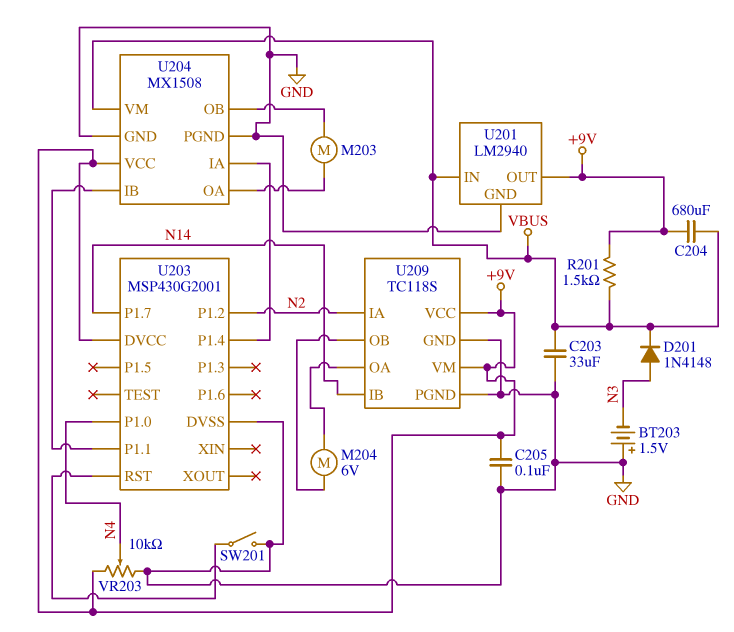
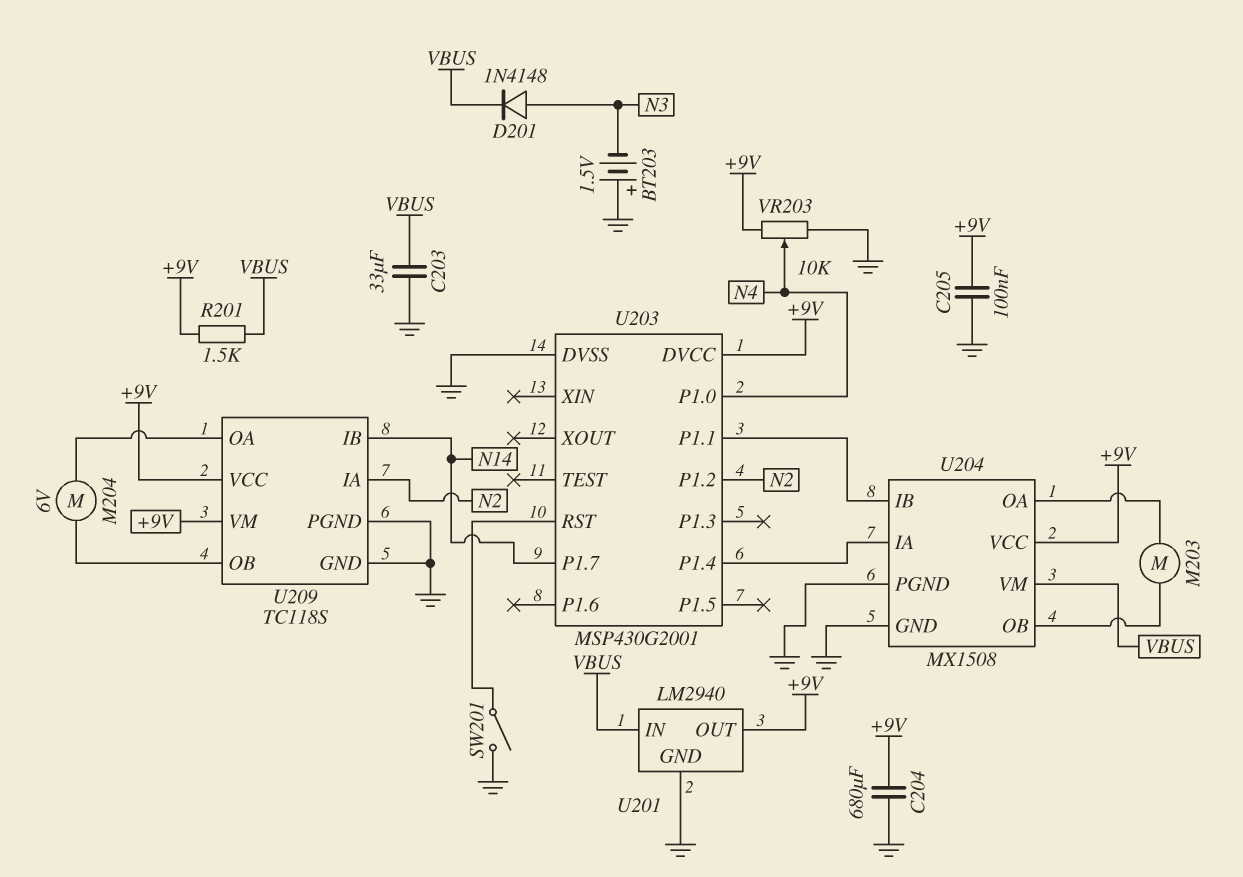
C204: 680uF (+9V, VBUS) -> 680uF (+9V, GND)

